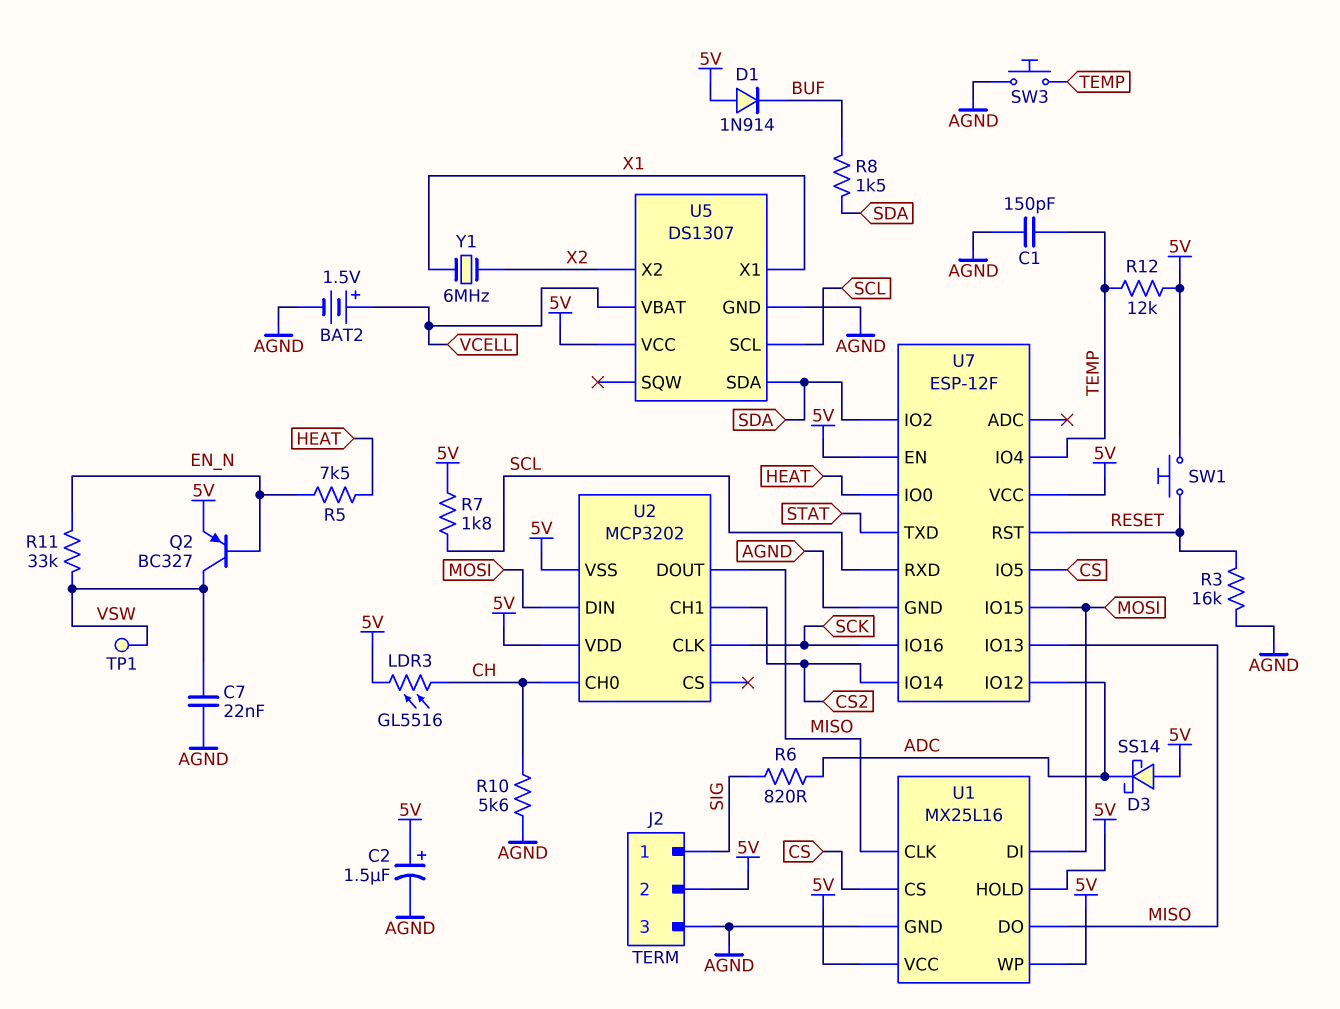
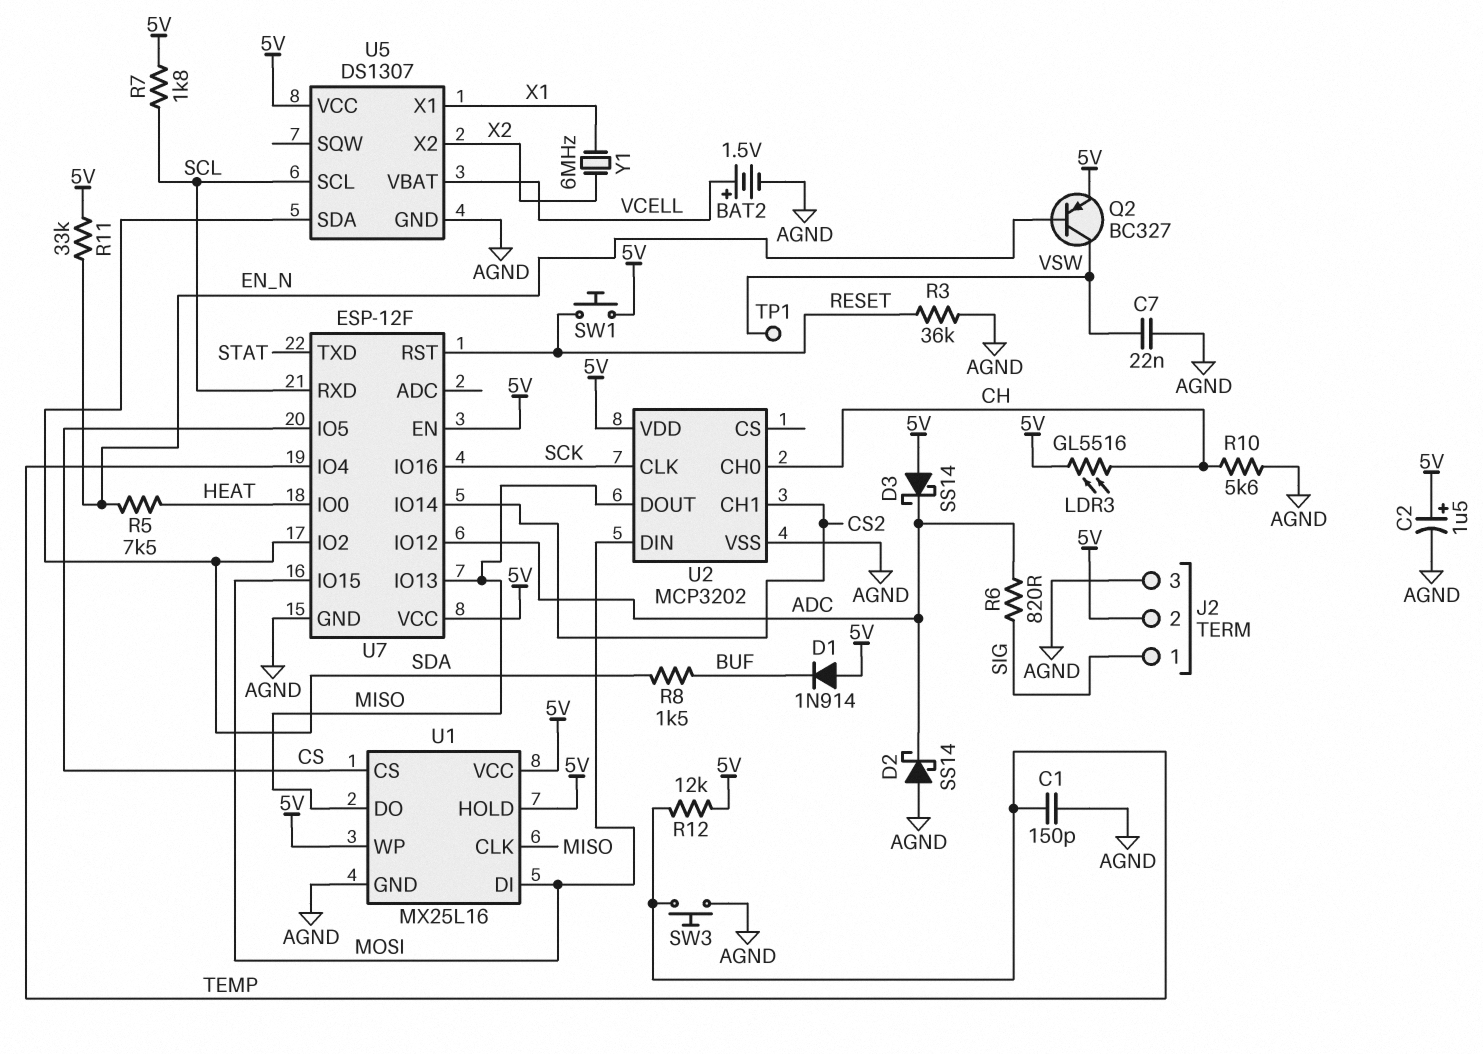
D2: none -> schottky SS14 (A AGND, K ADC)
R3: 16k (AGND, RESET) -> 36k (AGND, RESET)
R11: 33k (EN_N, VSW) -> 33k (5V, EN_N)
U2 pin VSS: 5V -> AGND

